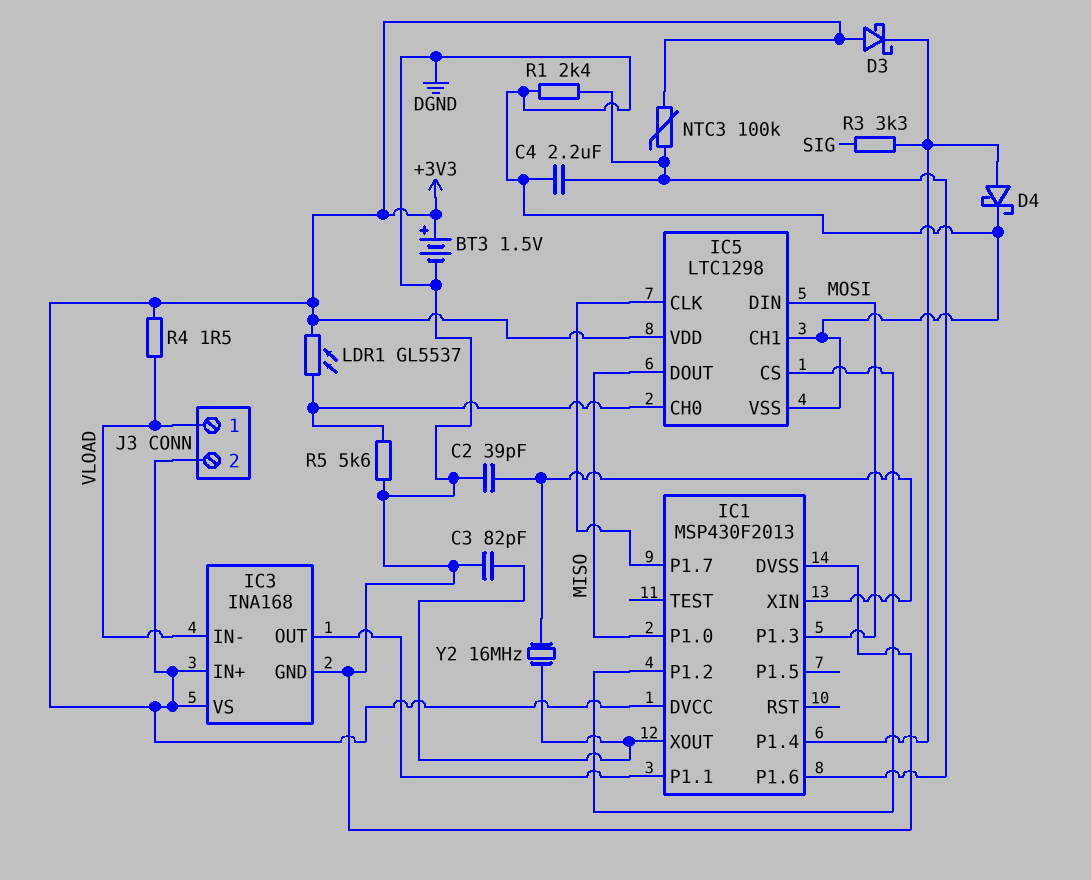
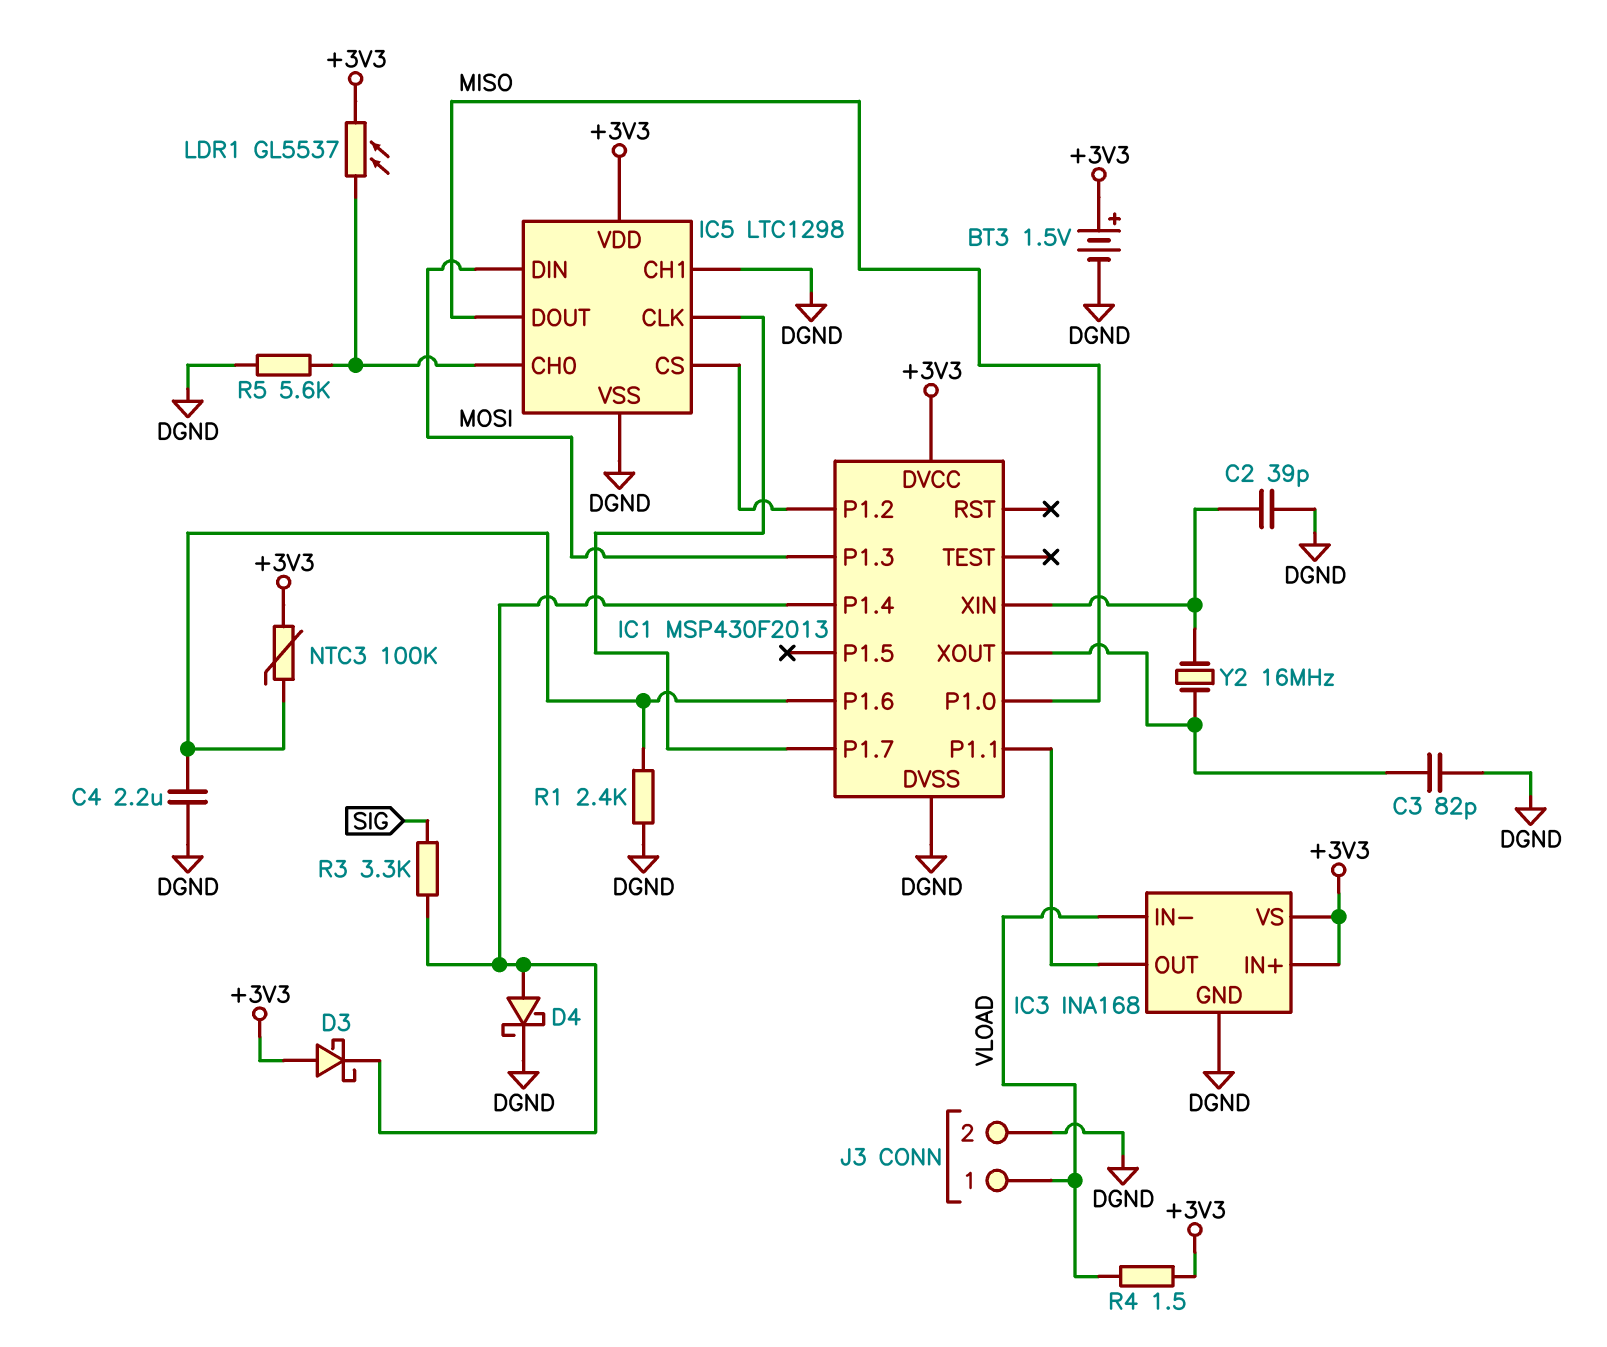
J3 pin 2: +3V3 -> DGND

